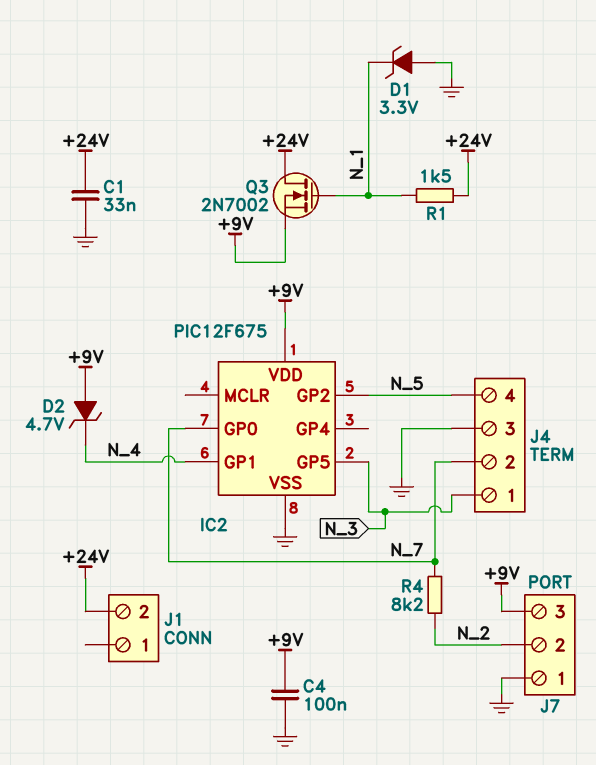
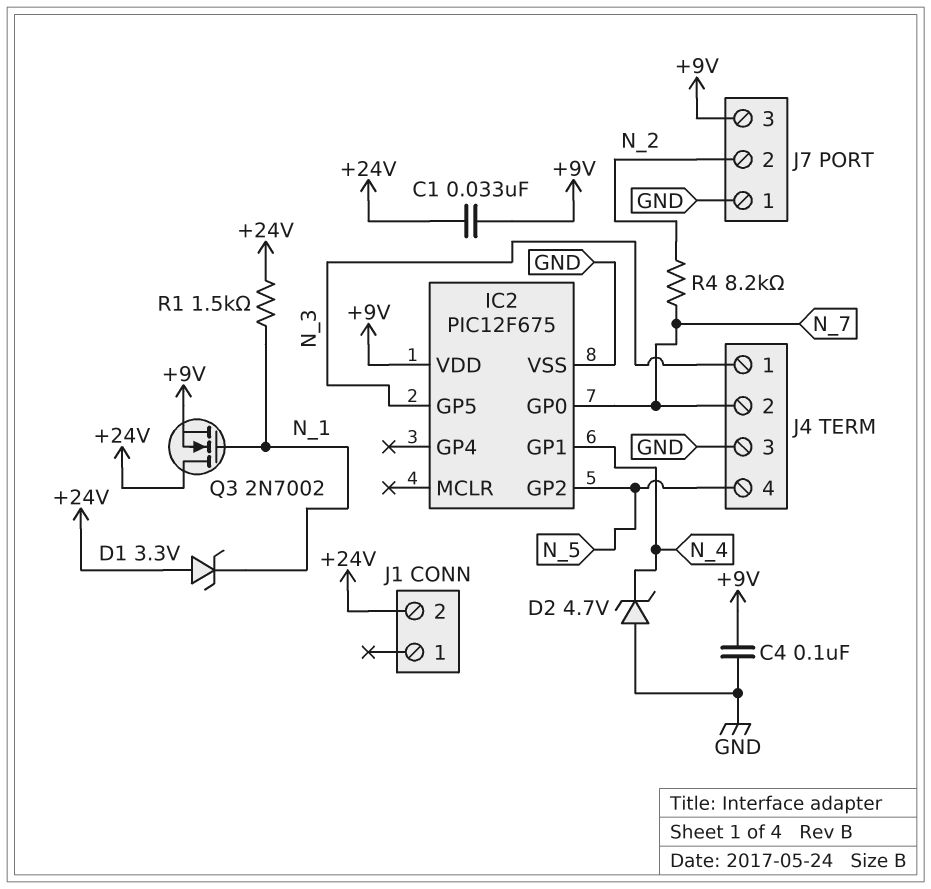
C1: 33nF (+24V, GND) -> 33nF (+9V, +24V)
D1: zener 3.3V (A GND, K N_1) -> zener 3.3V (A +24V, K N_1)
D2: zener 4.7V (A +9V, K N_4) -> zener 4.7V (A GND, K N_4)

